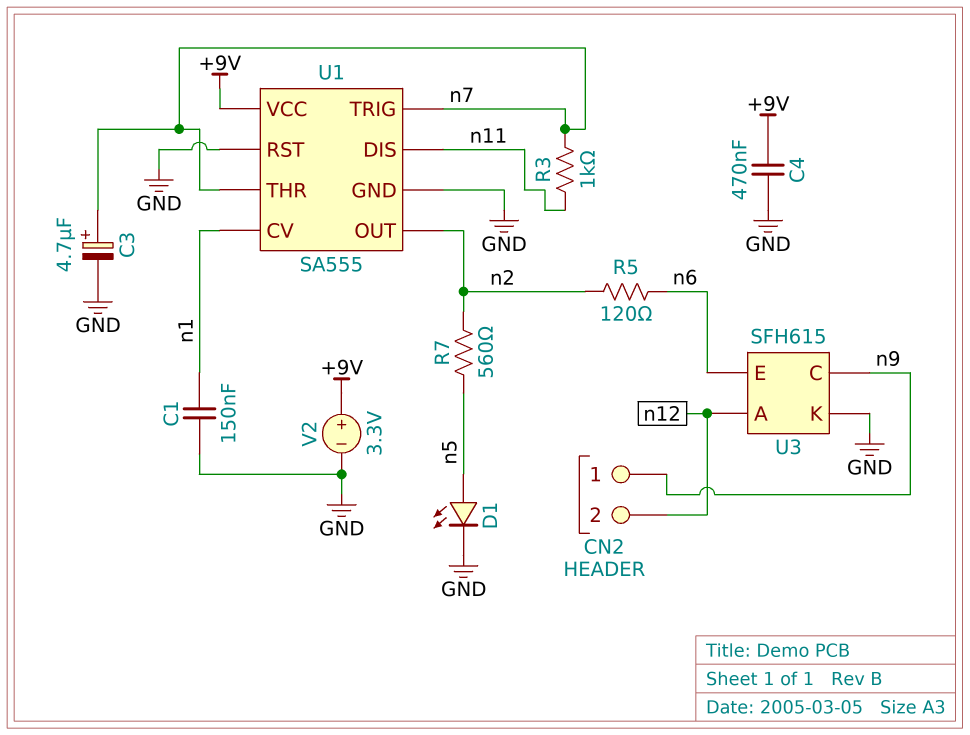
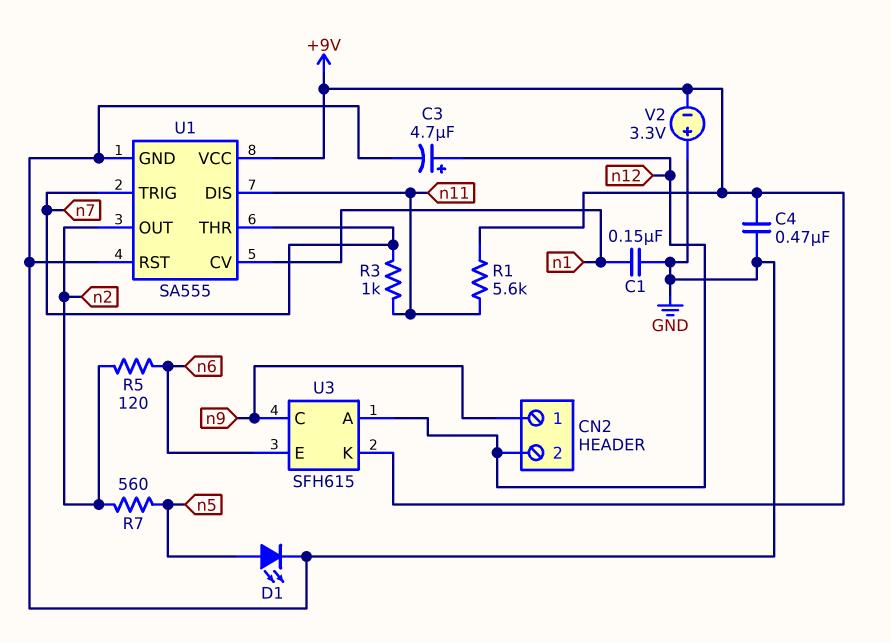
C3: 4.7uF (plus n7, minus GND) -> 4.7uF (plus n12, minus GND)
R1: none -> 5.6k (+9V, n11)
U3 pin K: GND -> +9V
V2: 3.3V (plus +9V, minus GND) -> 3.3V (plus GND, minus +9V)

